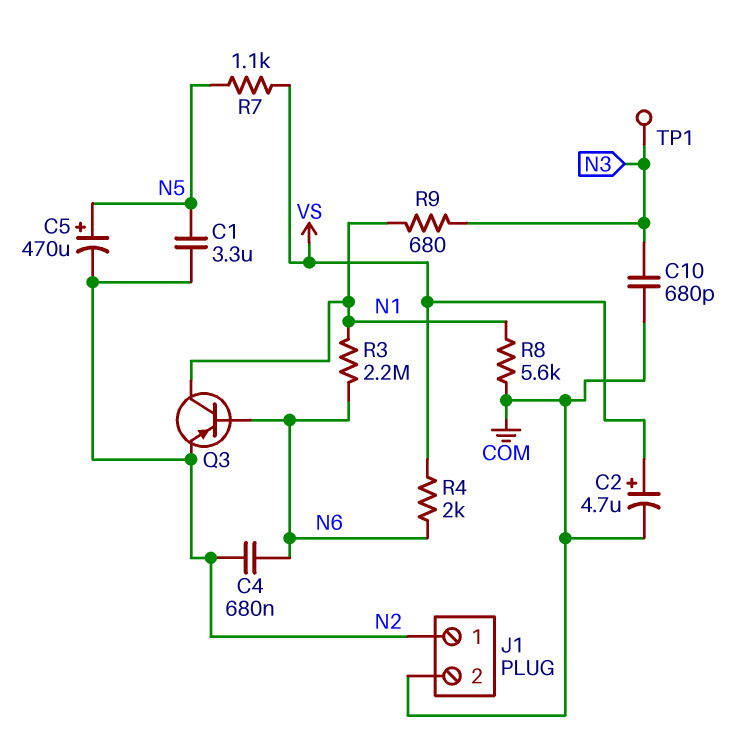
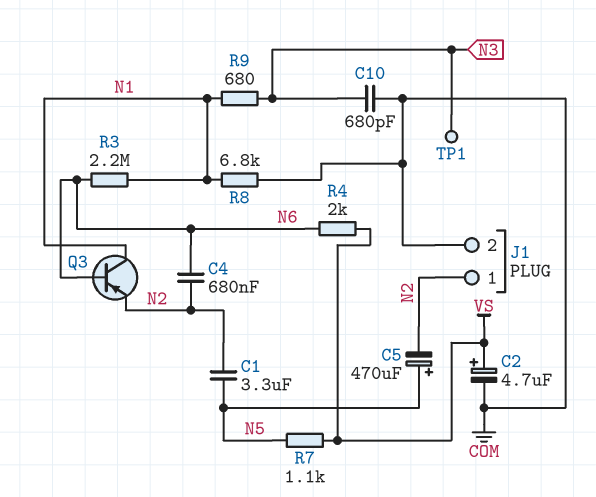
R8: 5.6k (COM, N1) -> 6.8k (COM, N1)

